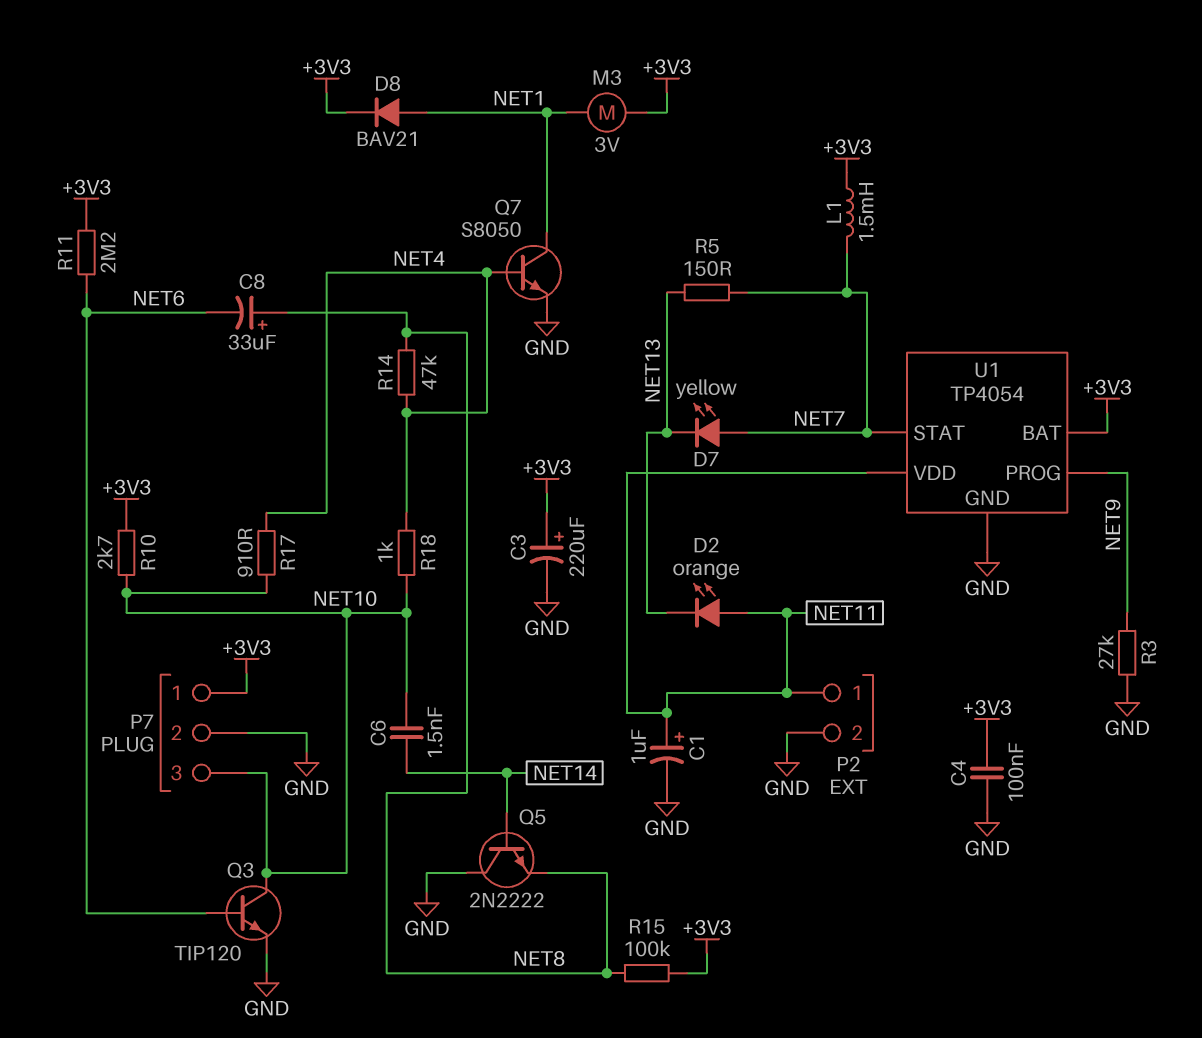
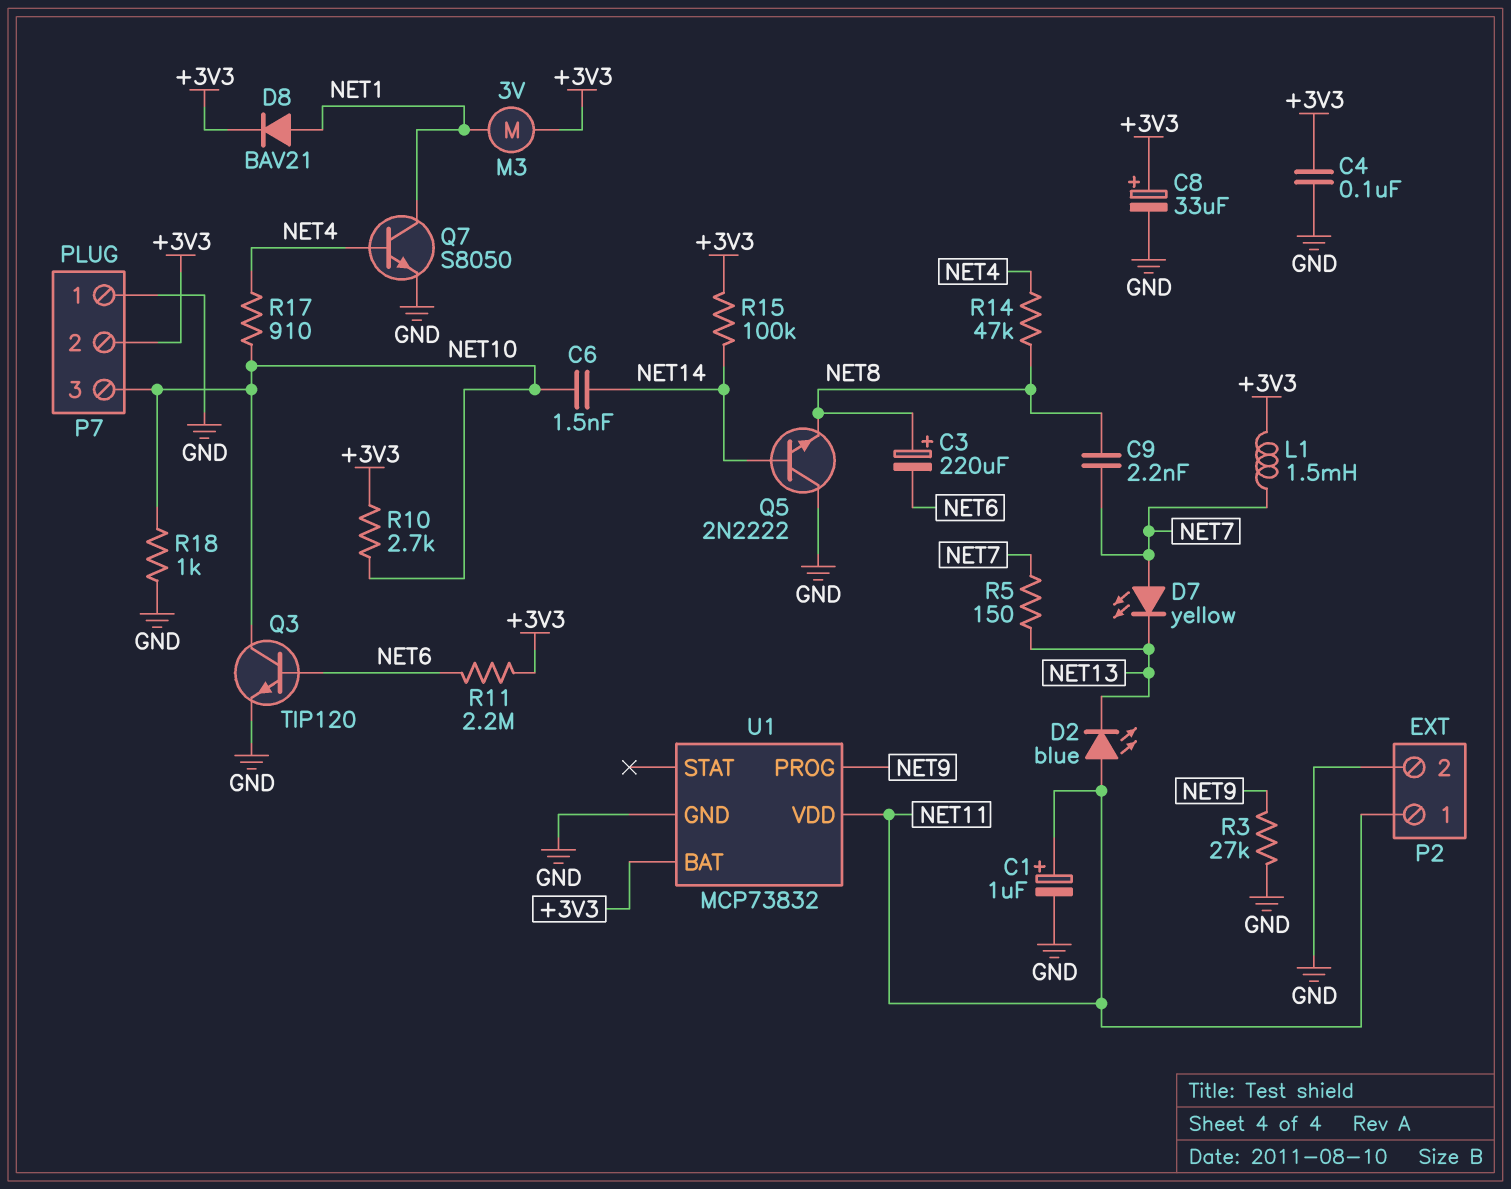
C3: 220uF (plus +3V3, minus GND) -> 220uF (plus NET8, minus NET6)
C8: 33uF (plus NET8, minus NET6) -> 33uF (plus +3V3, minus GND)
C9: none -> 2.2nF (NET7, NET8)
D2: LED orange (A NET11, K NET13) -> LED blue (A NET11, K NET13)
P7 pin 1: +3V3 -> GND
P7 pin 2: GND -> +3V3
R15: 100k (+3V3, NET8) -> 100k (+3V3, NET14)
R18: 1k (NET4, NET10) -> 1k (GND, NET10)
U1: TP4054 -> MCP73832
U1 pin STAT: NET7 -> none

